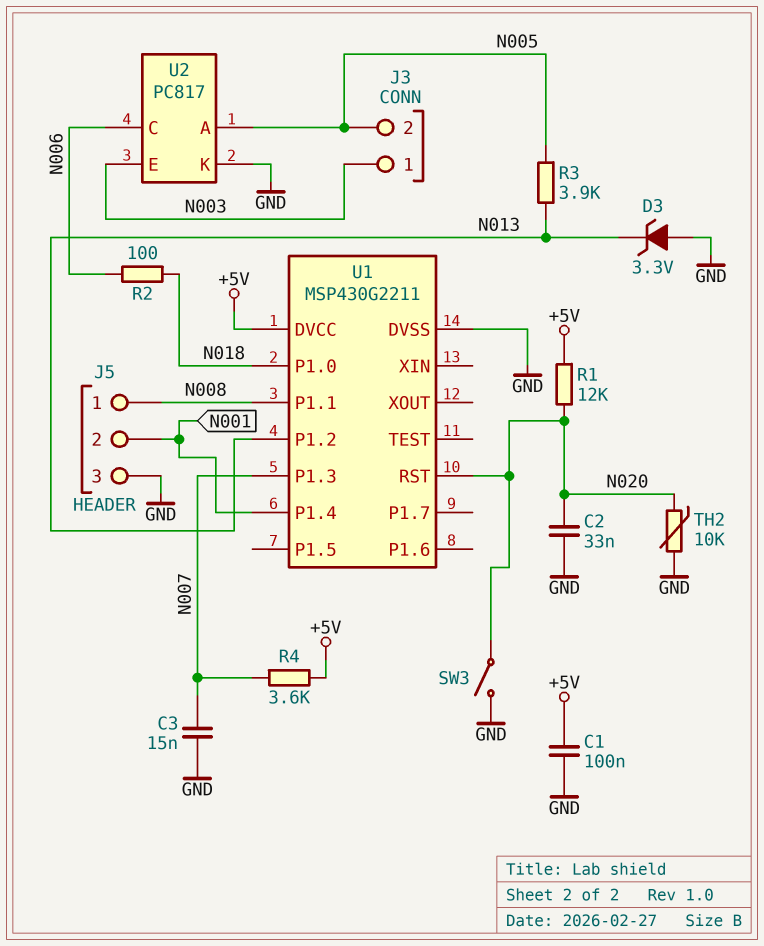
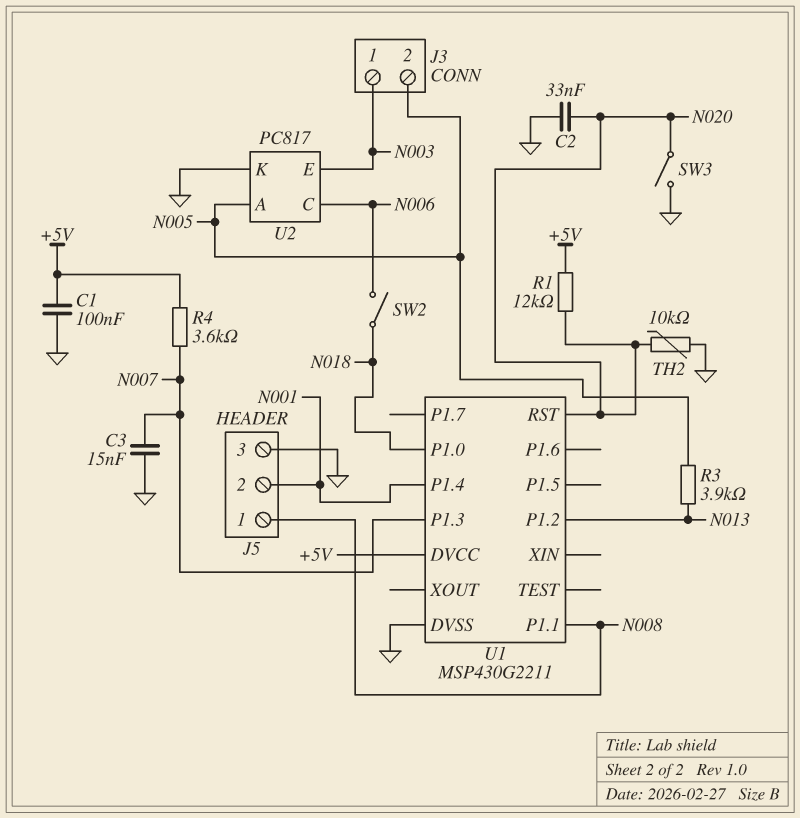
D3: zener 3.3V (A GND, K N013) -> none
R2: 100 (N006, N018) -> none
SW2: none -> switch (N006, N018)

